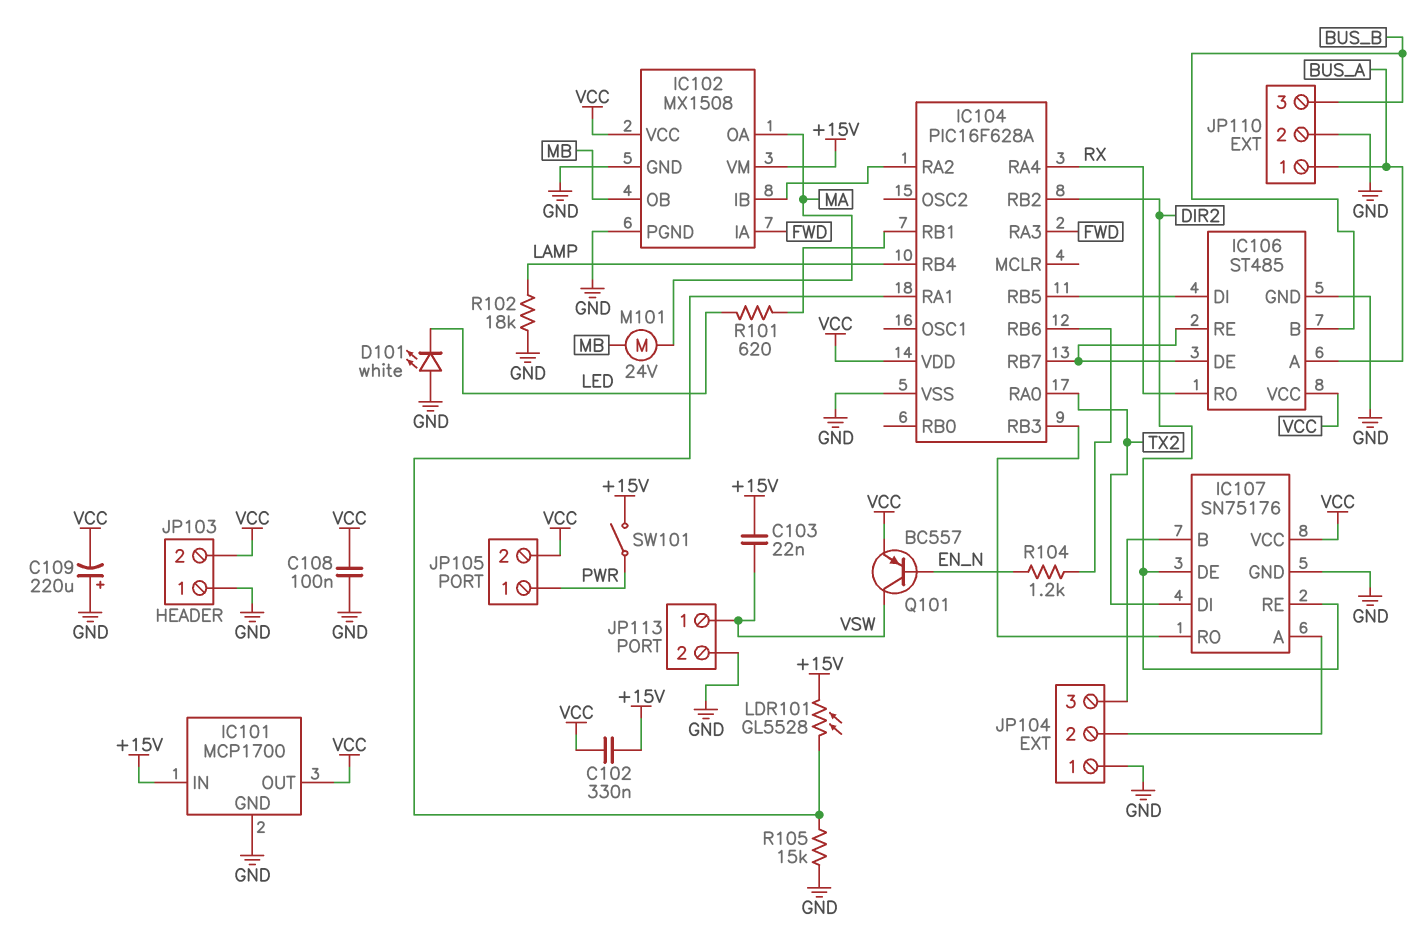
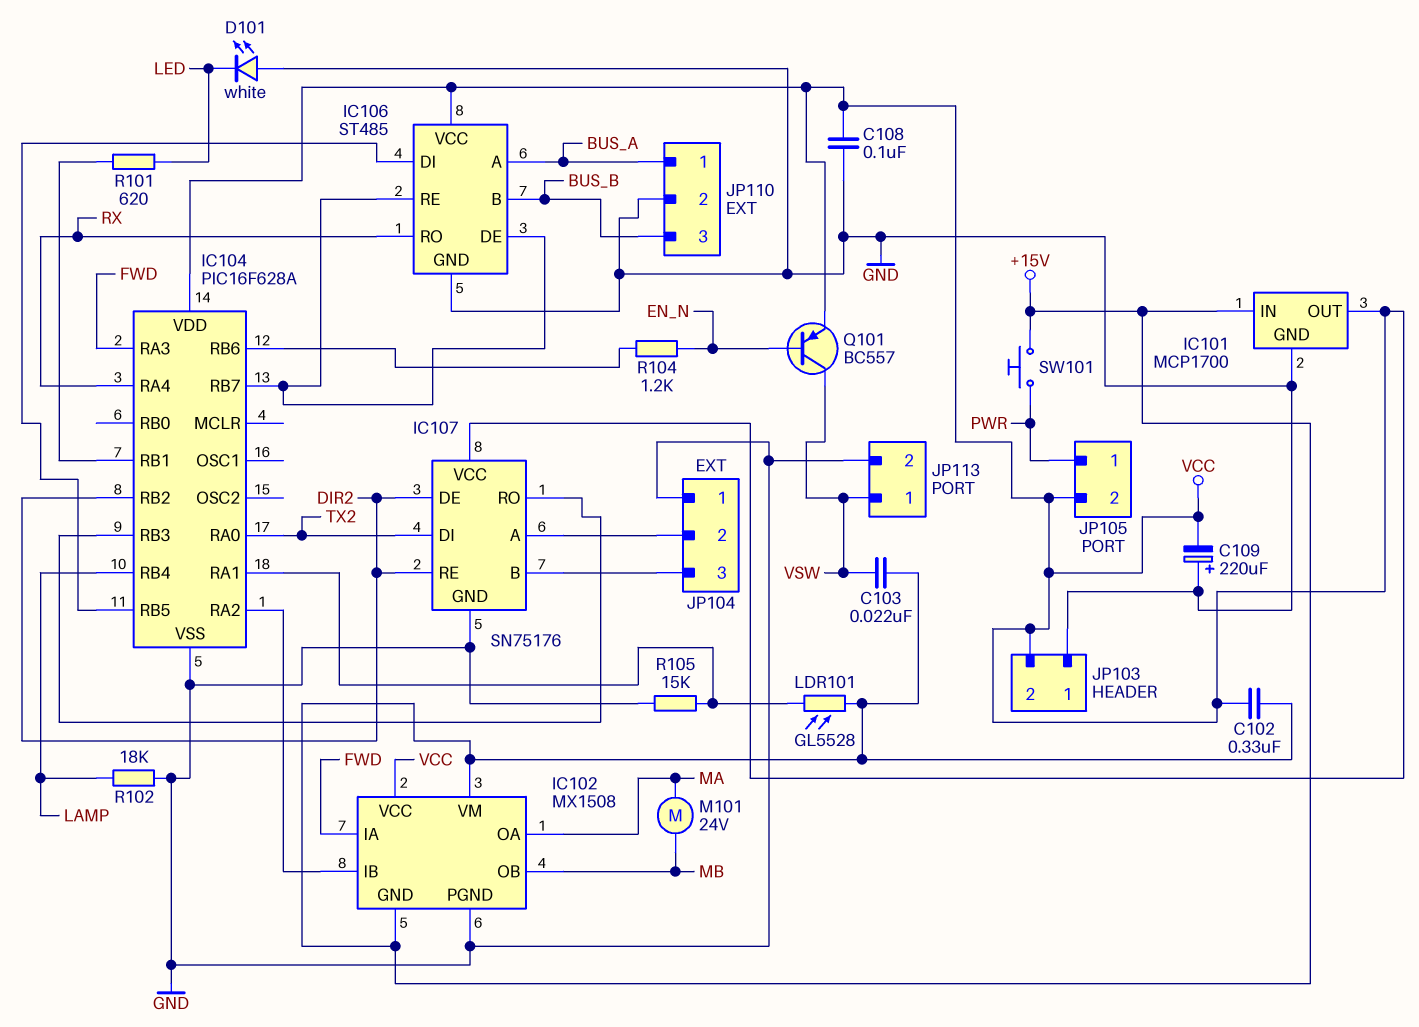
IC102 pin GND: GND -> +15V
SW101: switch (+15V, PWR) -> button (+15V, PWR)

